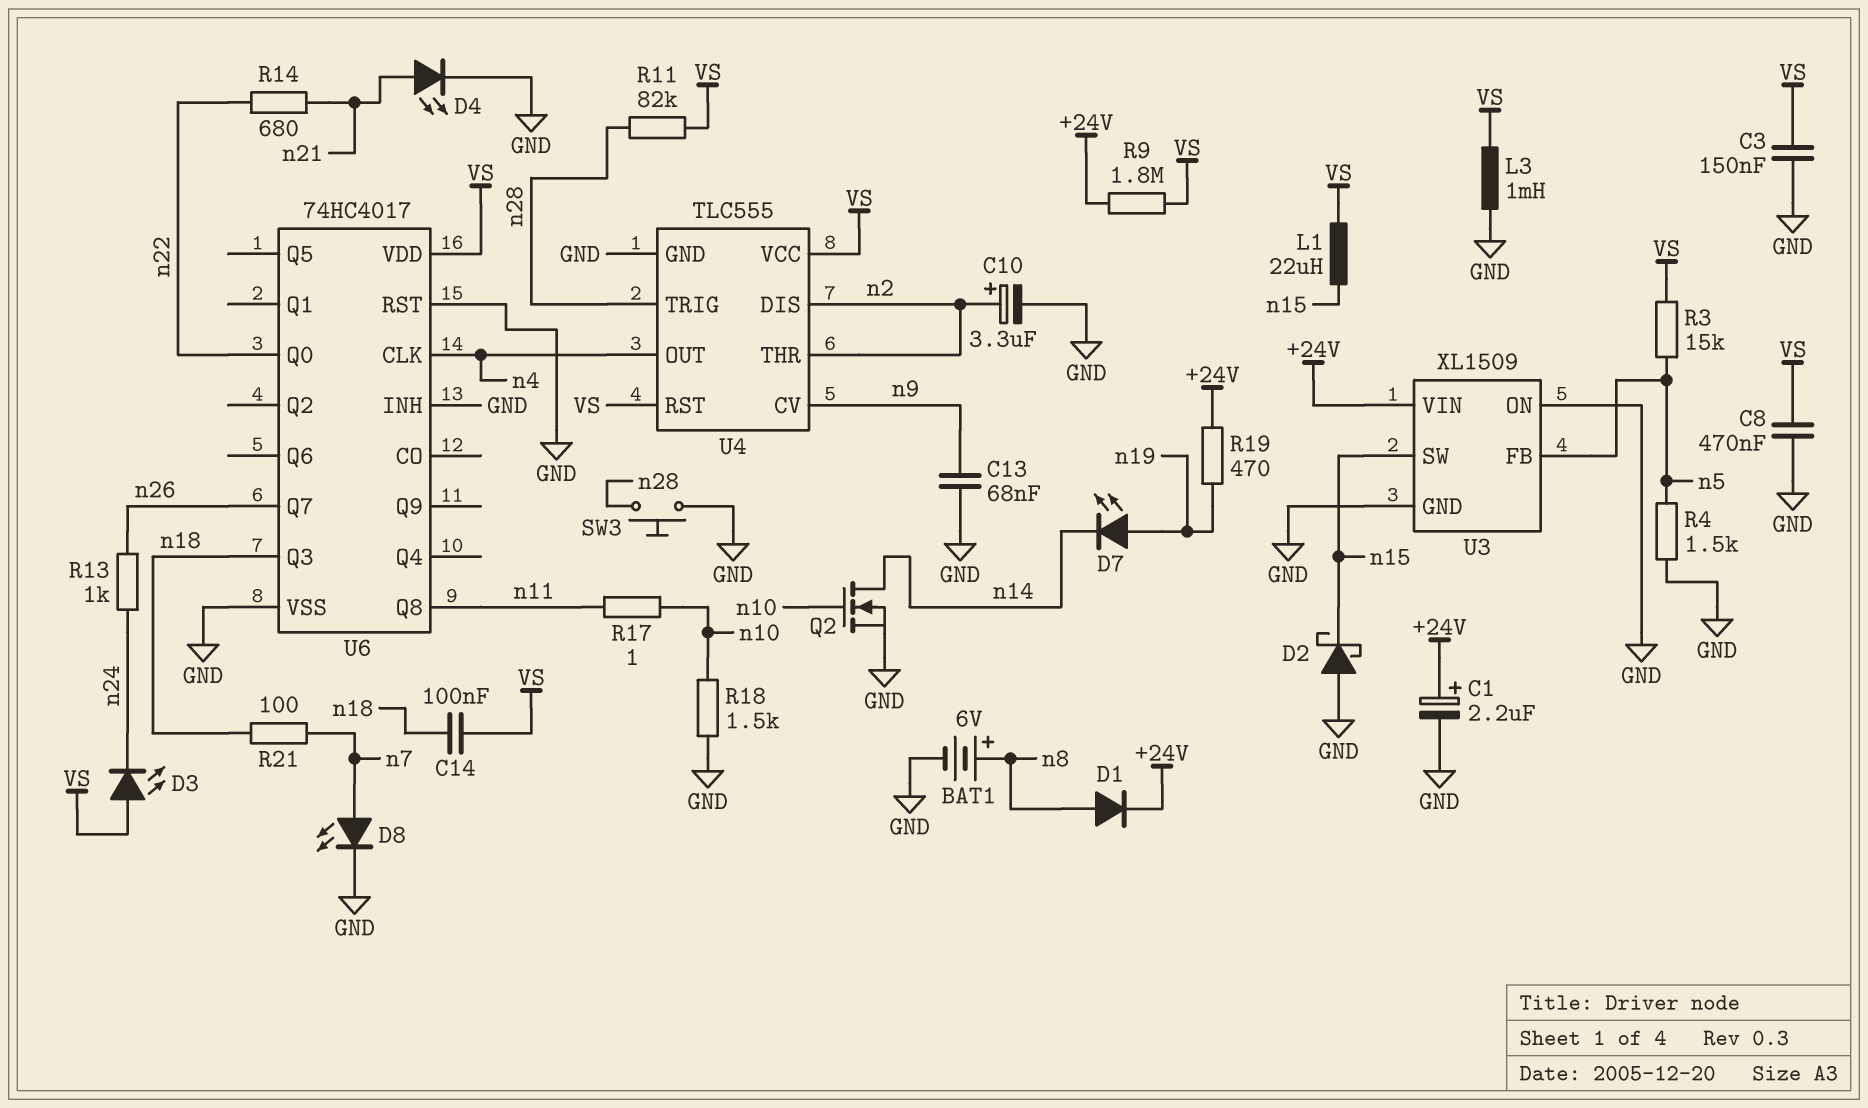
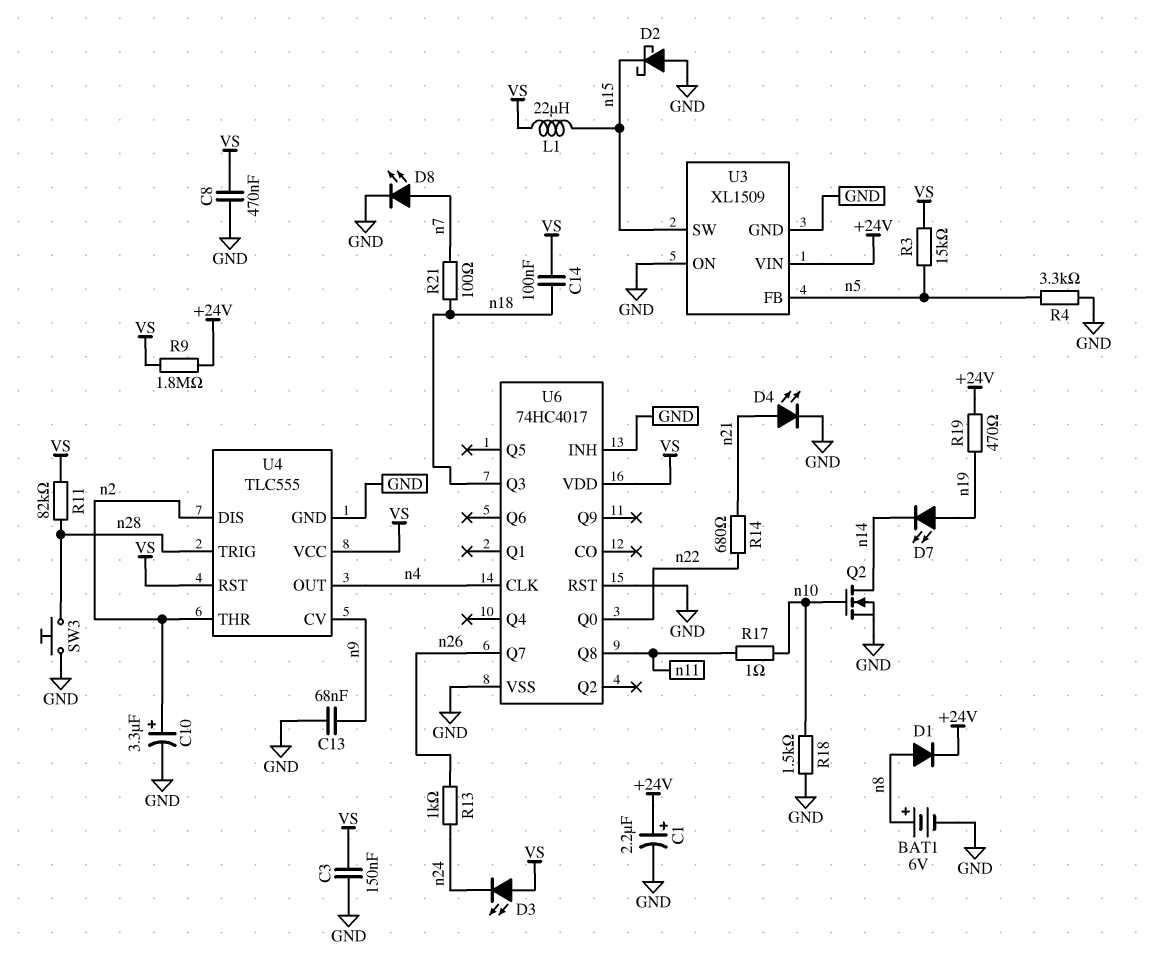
L3: 1mH (GND, VS) -> none
R4: 1.5k (GND, n5) -> 3.3k (GND, n5)

